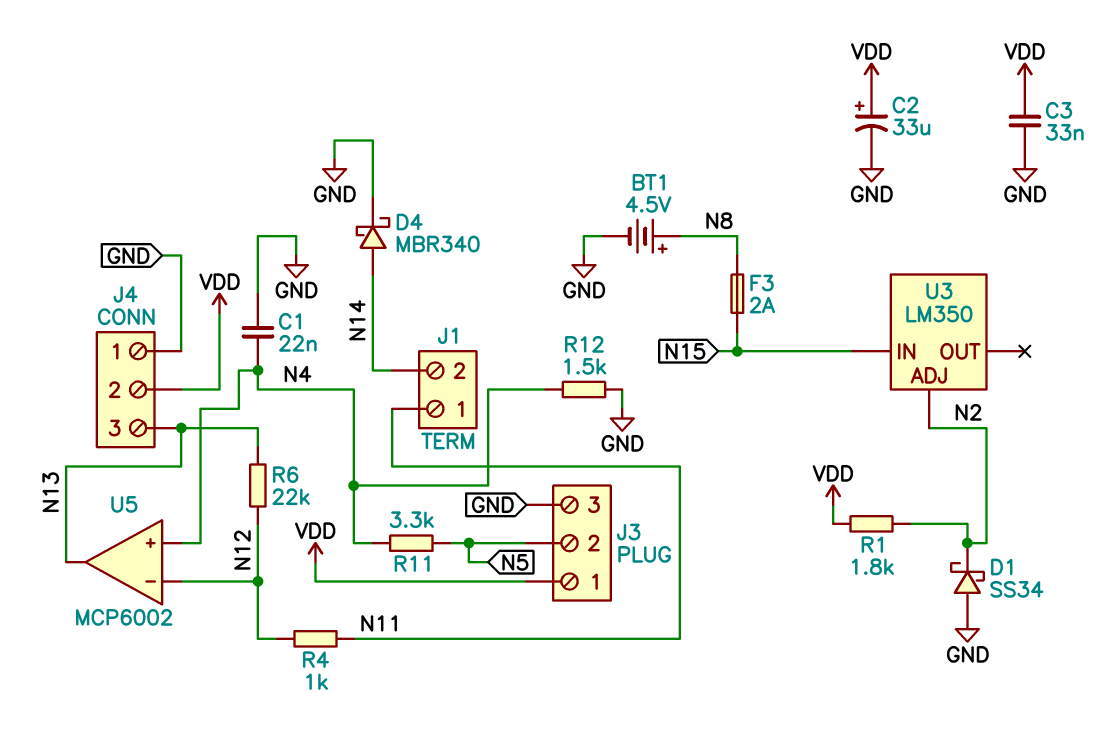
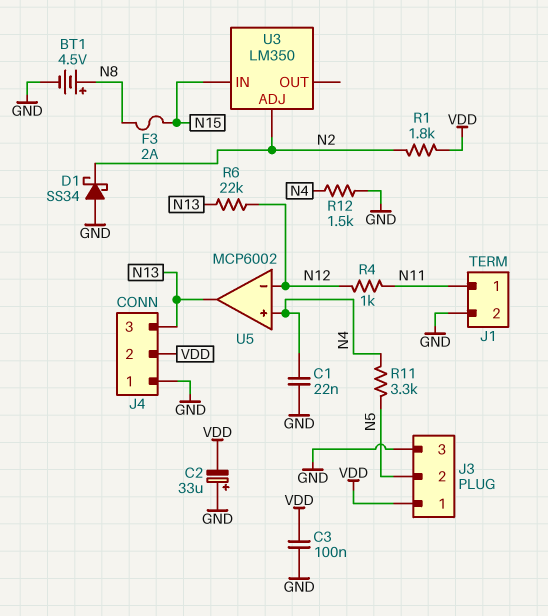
C2: 33uF (plus VDD, minus GND) -> 33uF (plus GND, minus VDD)
C3: 33nF (GND, VDD) -> 100nF (GND, VDD)
D4: schottky MBR340 (A N14, K GND) -> none
J1 pin 2: N14 -> GND

